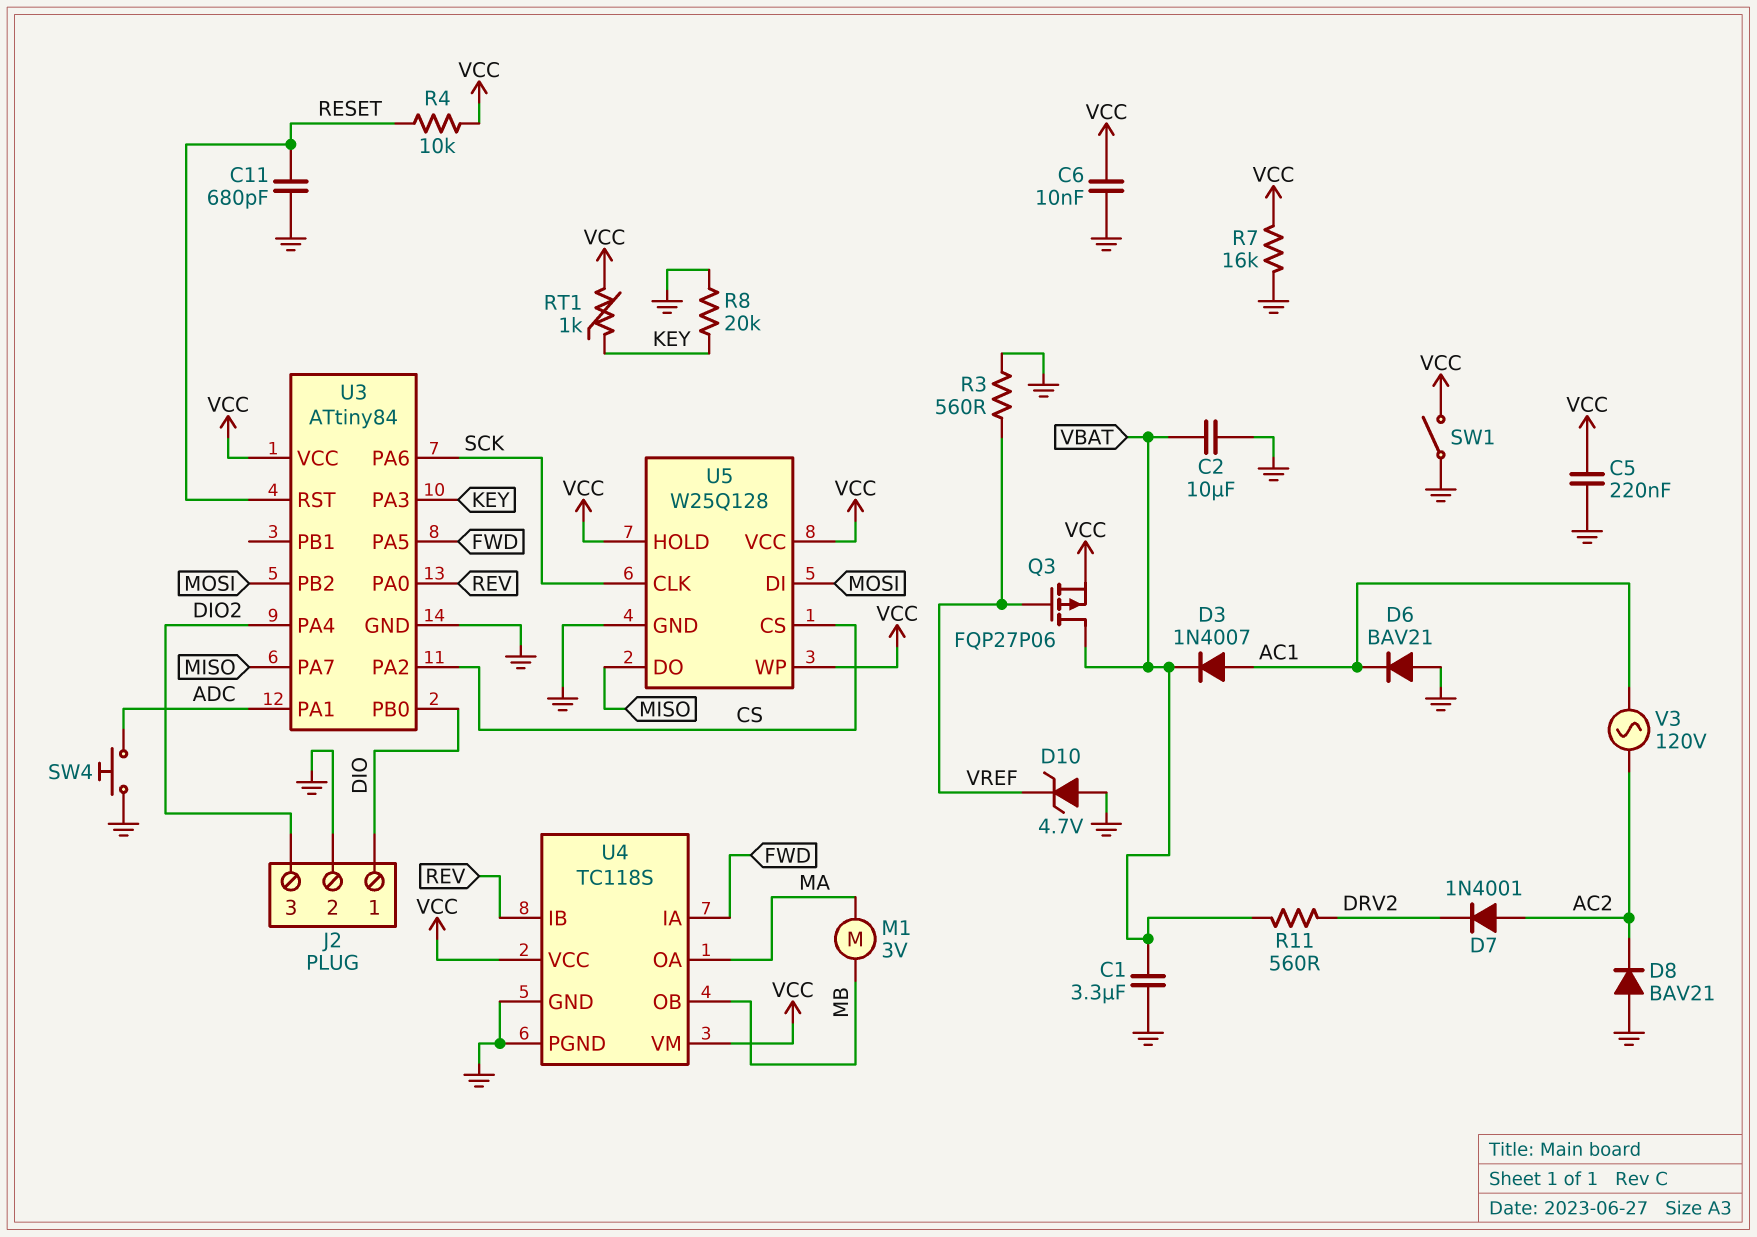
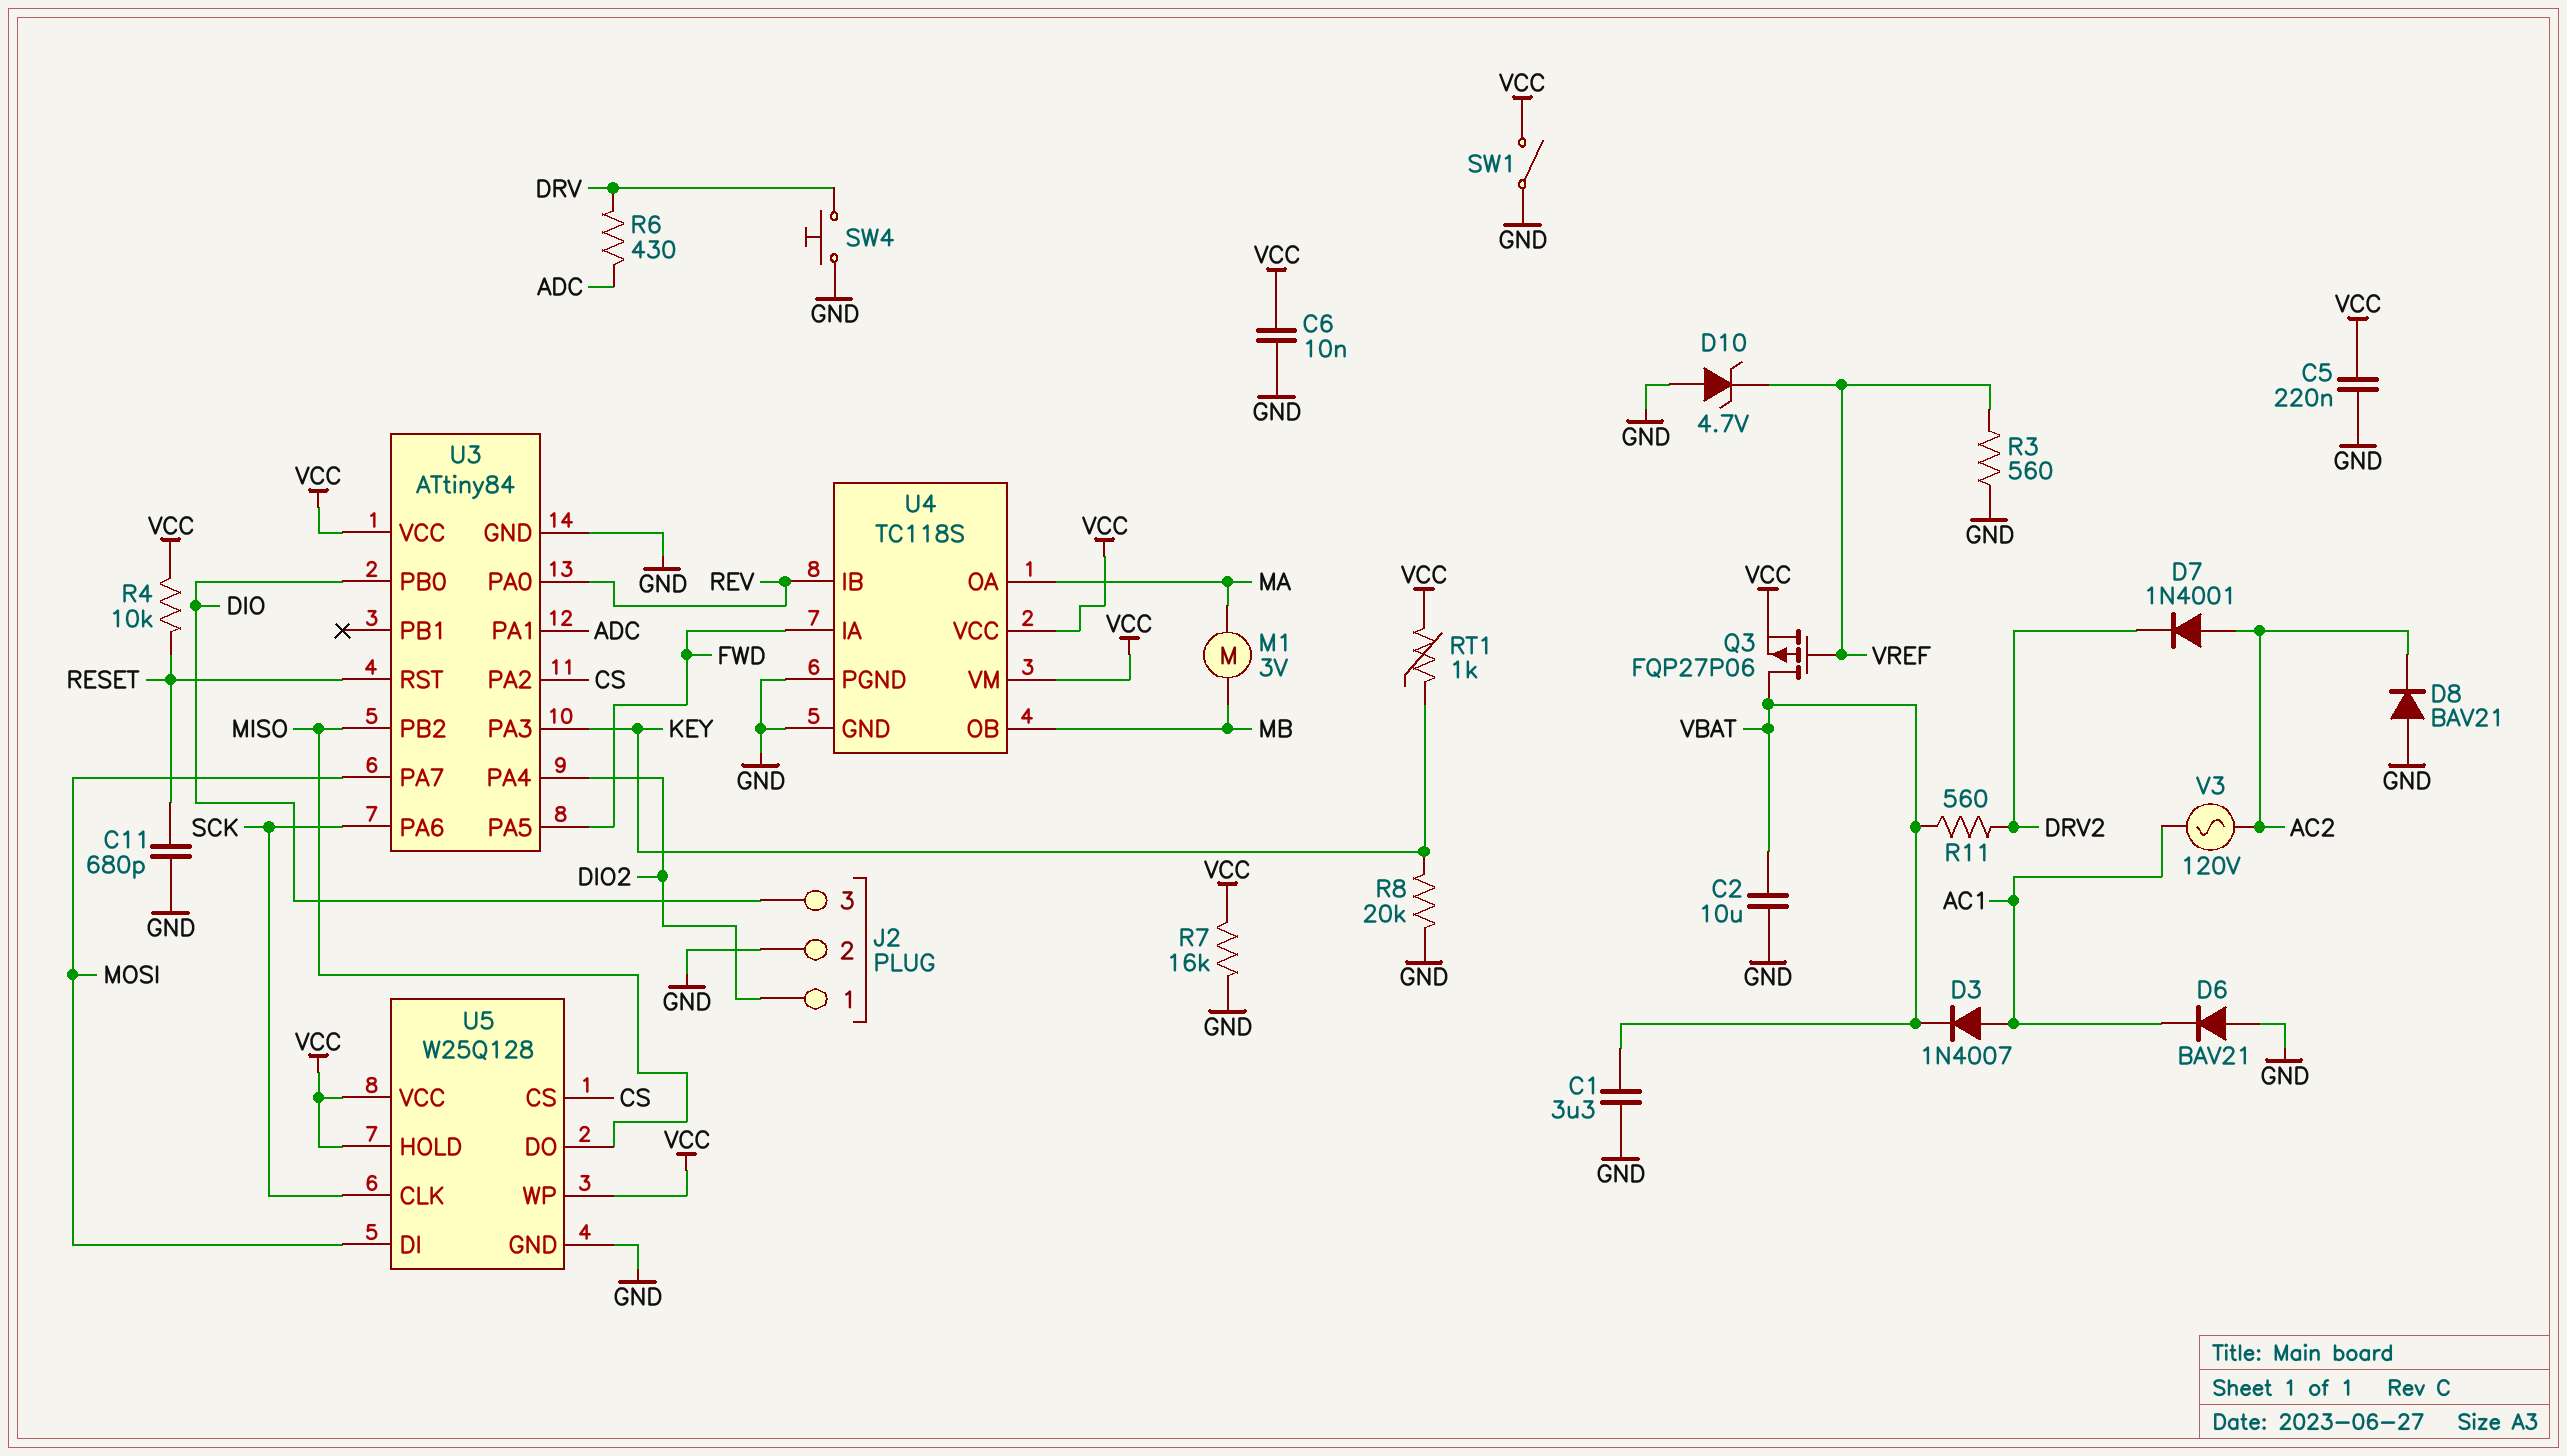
J2 pin 1: DIO -> DIO2
J2 pin 3: DIO2 -> DIO
R6: none -> 430 (ADC, DRV)
SW4: button (ADC, GND) -> button (DRV, GND)
U3 pin PA7: MISO -> MOSI
U3 pin PB2: MOSI -> MISO

